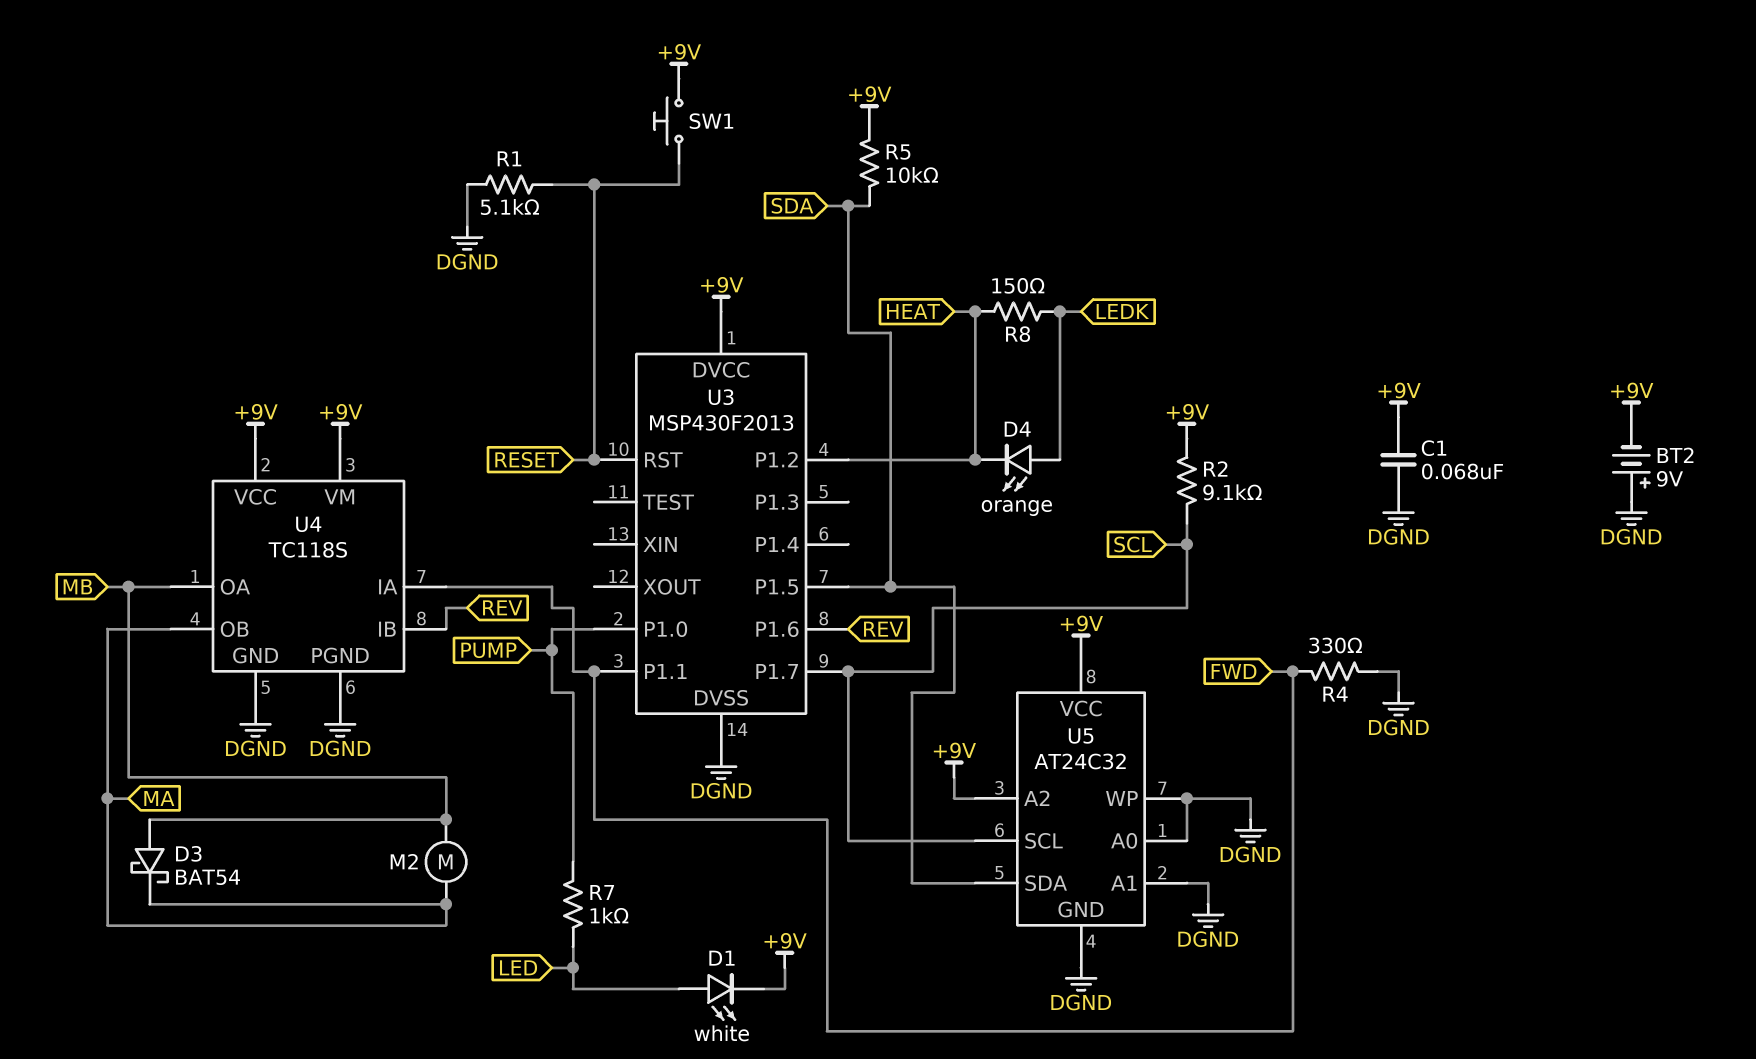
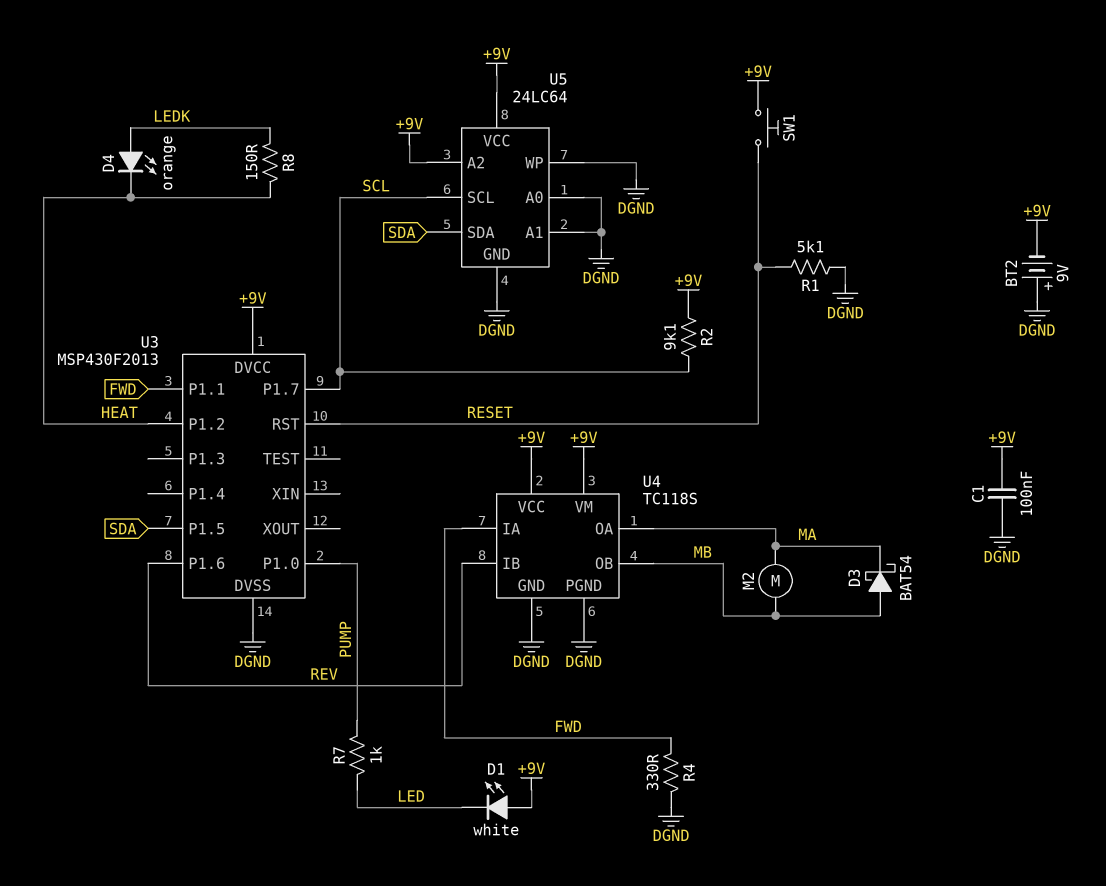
C1: 68nF (+9V, DGND) -> 100nF (+9V, DGND)
D1: LED white (A LED, K +9V) -> LED white (A +9V, K LED)
R5: 10k (+9V, SDA) -> none
U4 pin OA: MB -> MA
U4 pin OB: MA -> MB
U5: AT24C32 -> 24LC64

